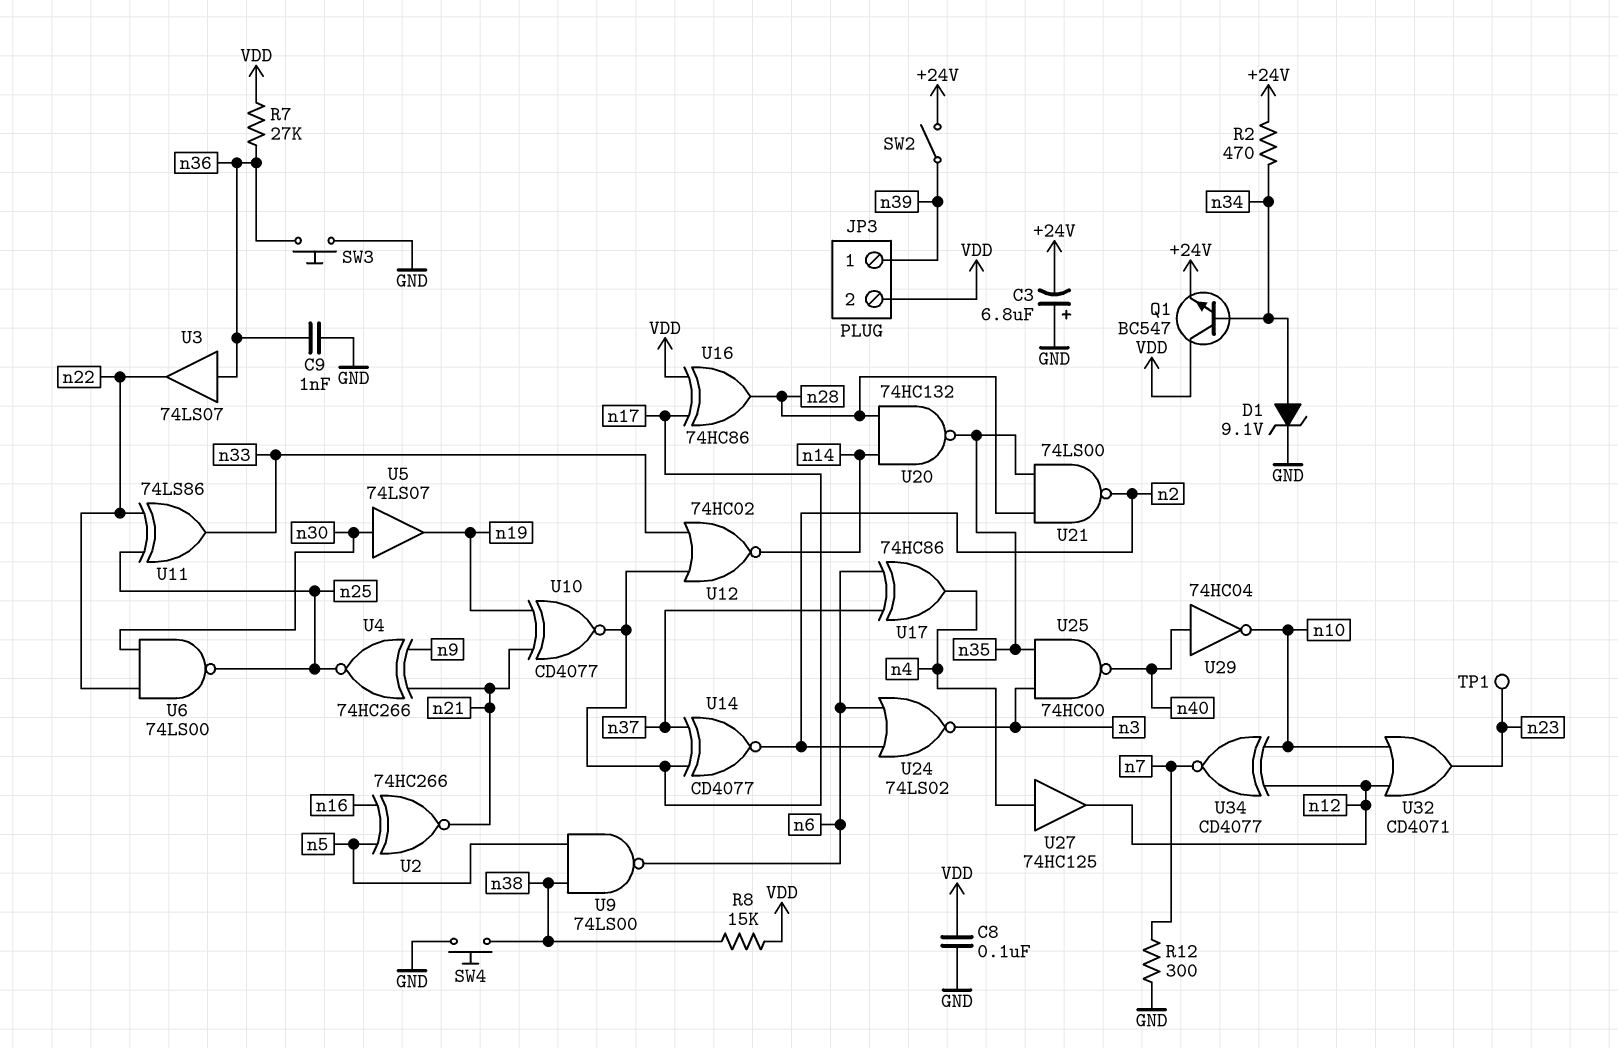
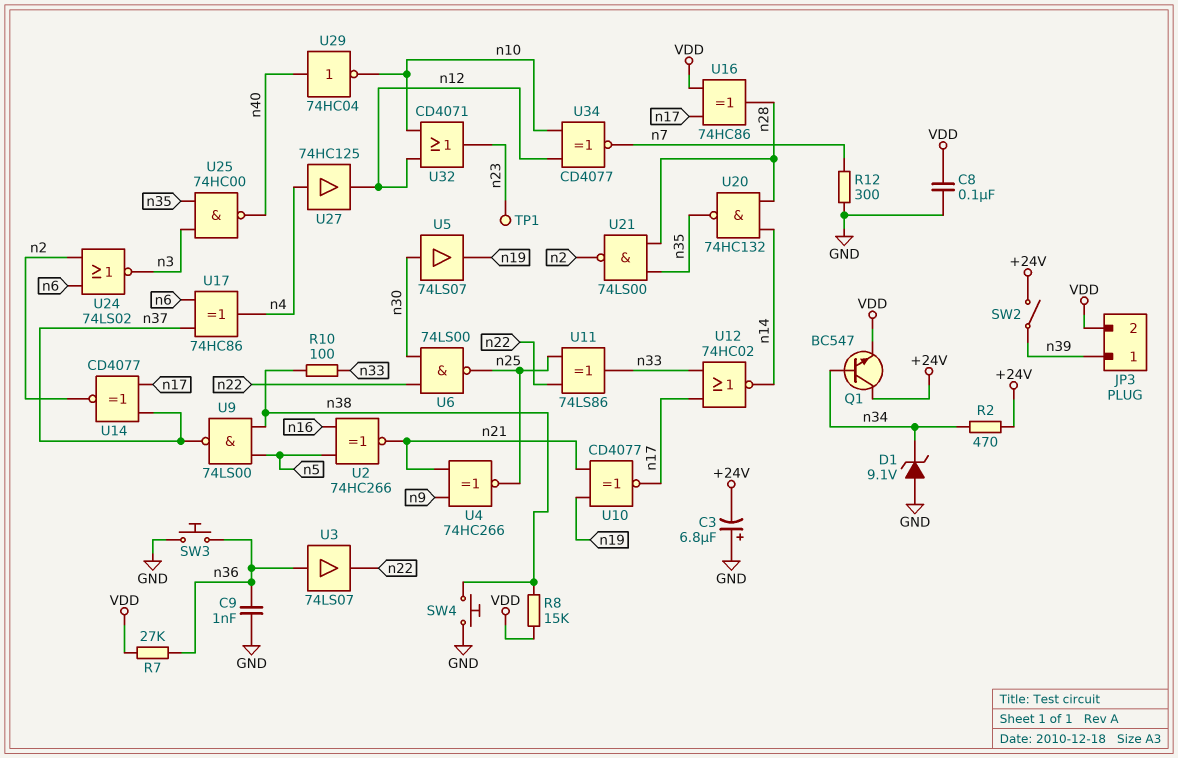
D1: zener 9.1V (A n34, K GND) -> zener 9.1V (A GND, K n34)
Q1: NPN BC547 (B n34, C VDD, E +24V) -> NPN BC547 (B n34, C +24V, E VDD)
R10: none -> 100 (n33, n38)
U9: NAND 74LS00 (in n5, in n38, out n6) -> NAND 74LS00 (in n5, in n38, out n37)

